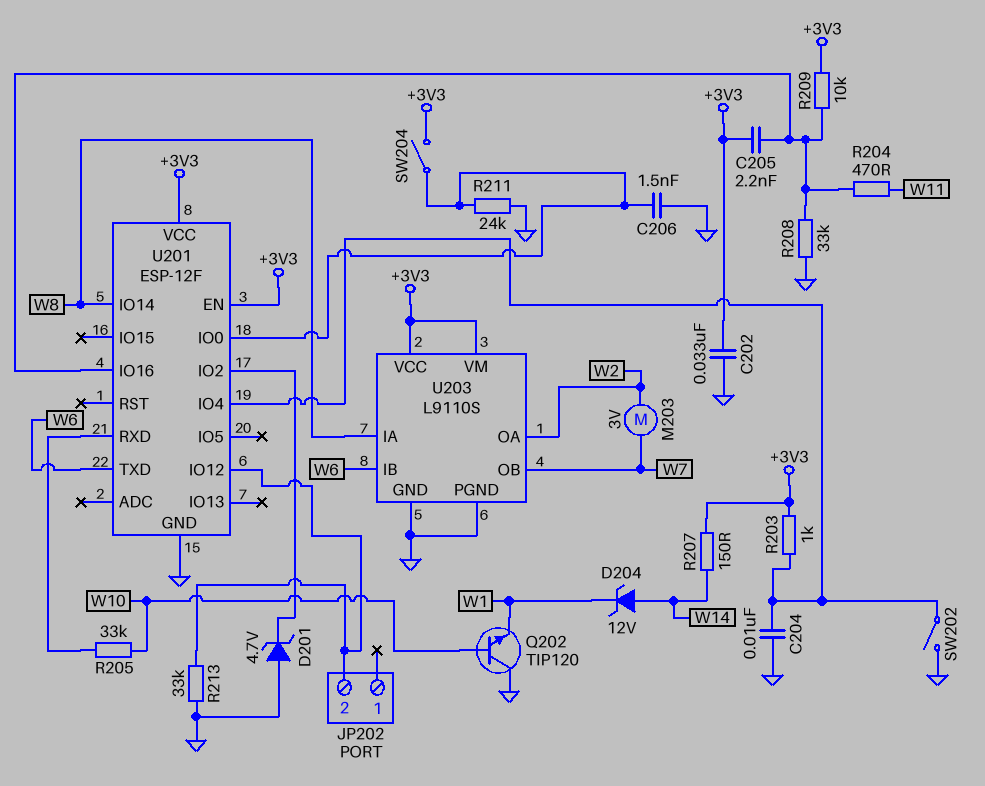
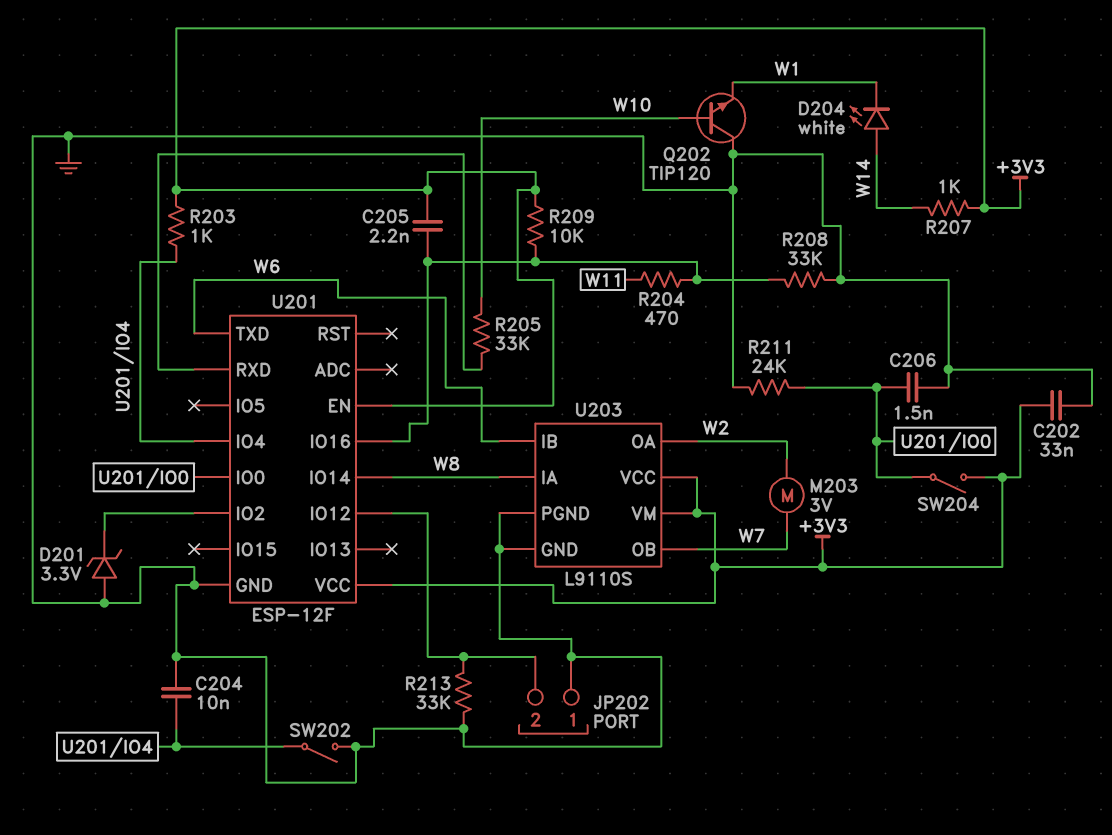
D201: zener 4.7V (A GND, K U201/IO2) -> zener 3.3V (A GND, K U201/IO2)
D204: zener 12V (A W14, K W1) -> LED white (A W14, K W1)
JP202 pin 1: none -> GND
R207: 150 (+3V3, W14) -> 1k (+3V3, W14)

